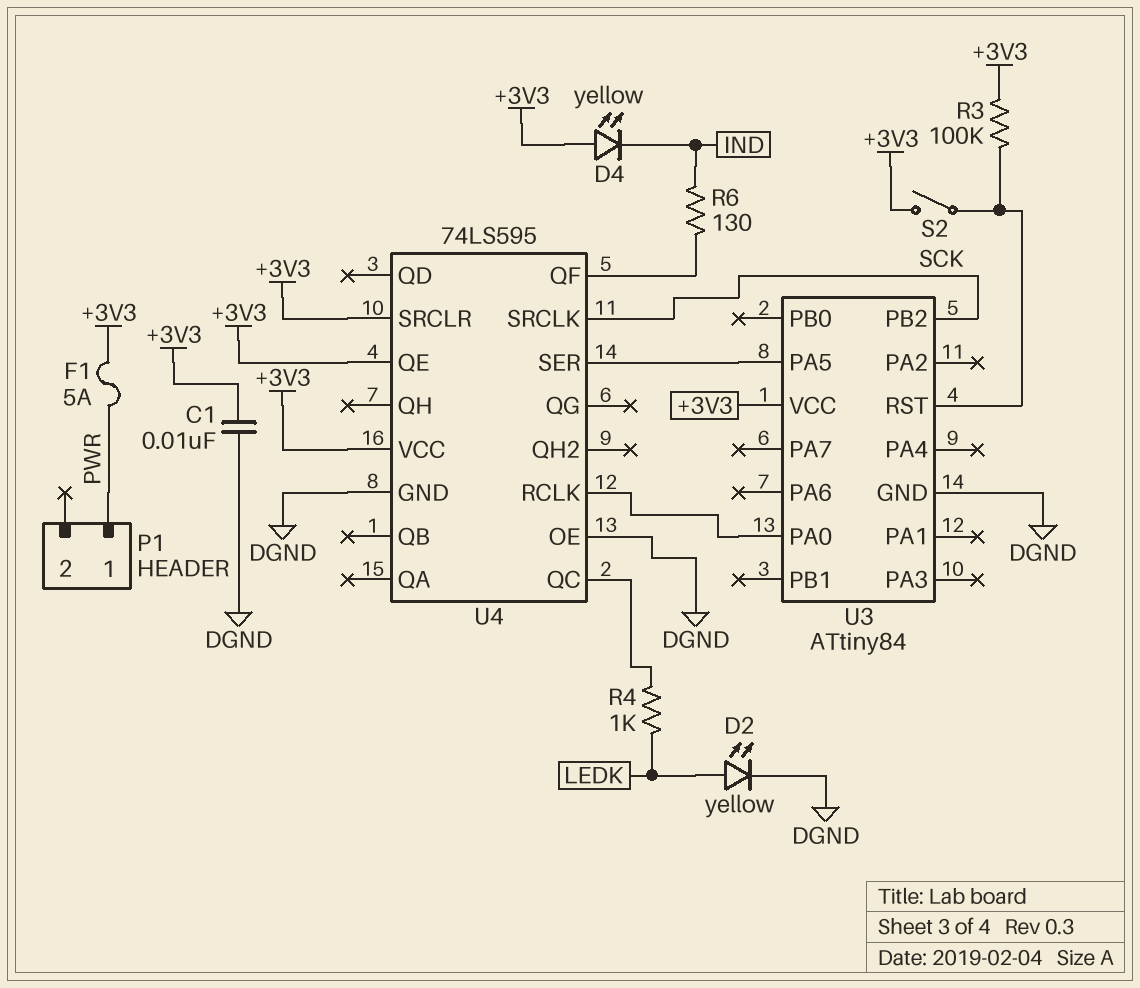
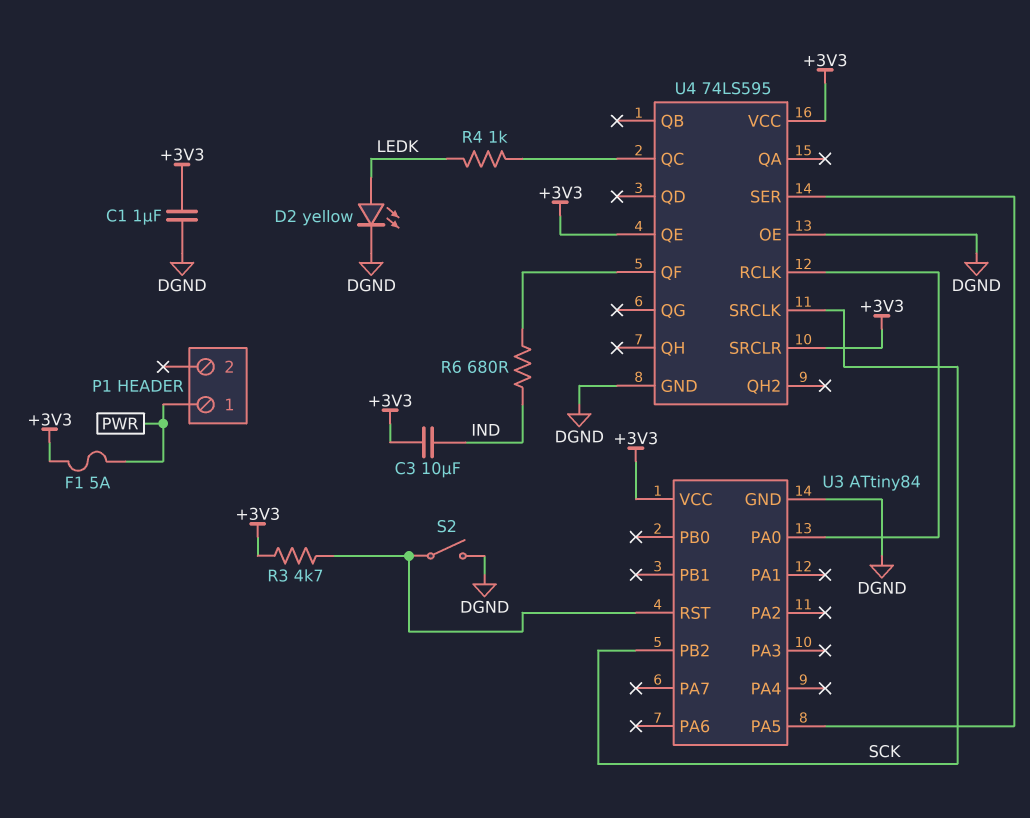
C1: 10nF (+3V3, DGND) -> 1uF (+3V3, DGND)
C3: none -> 10uF (+3V3, IND)
D4: LED yellow (A +3V3, K IND) -> none
R3: 100k (+3V3, U3/RST) -> 4.7k (+3V3, U3/RST)
R6: 130 (IND, U4/QF) -> 680 (IND, U4/QF)
S2: switch (+3V3, U3/RST) -> switch (DGND, U3/RST)

